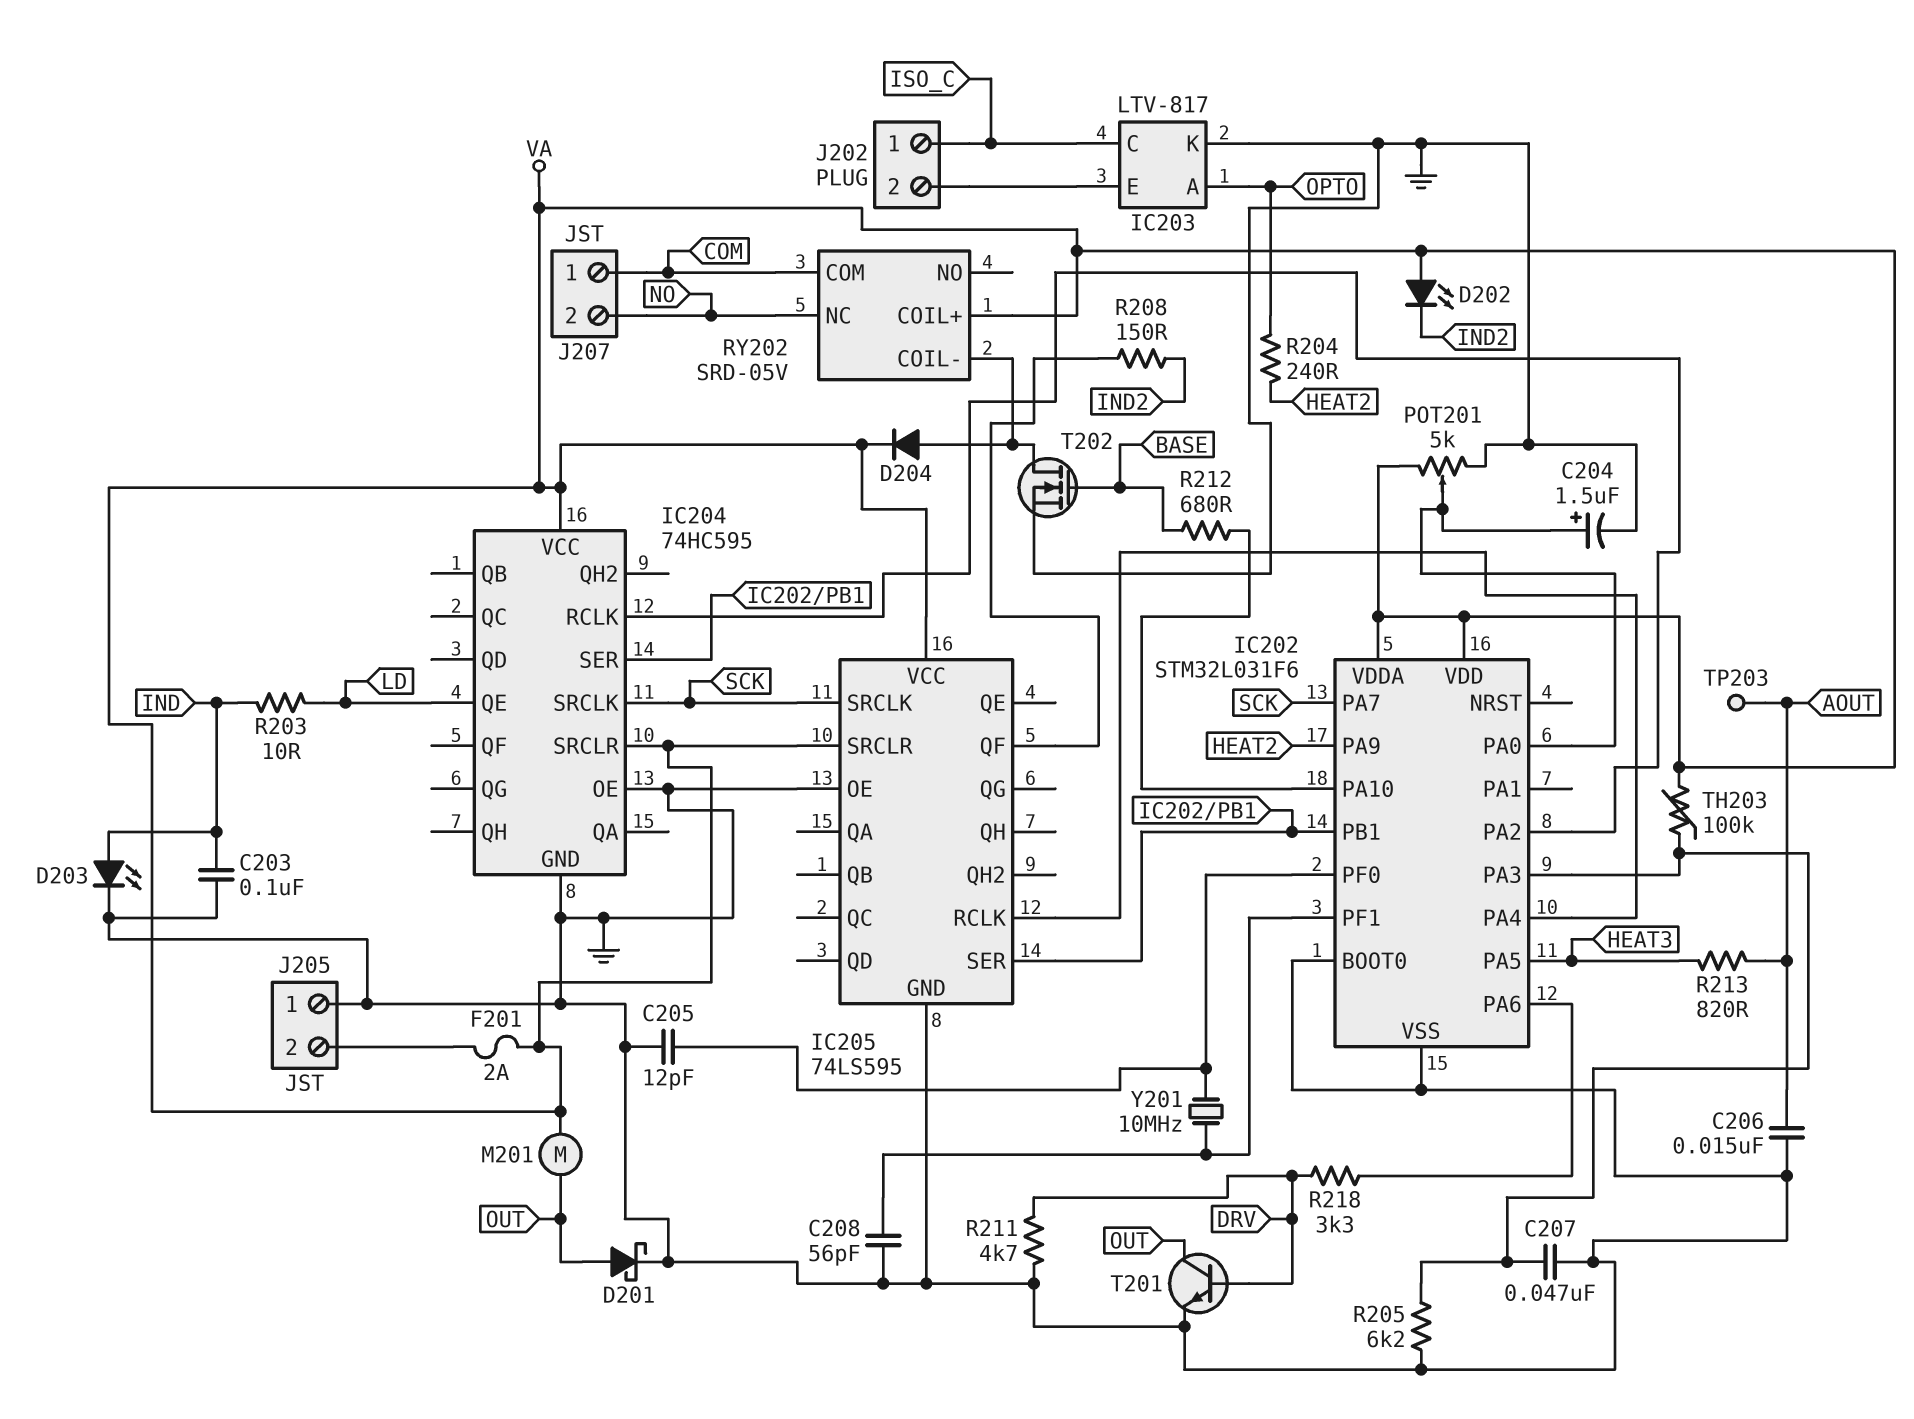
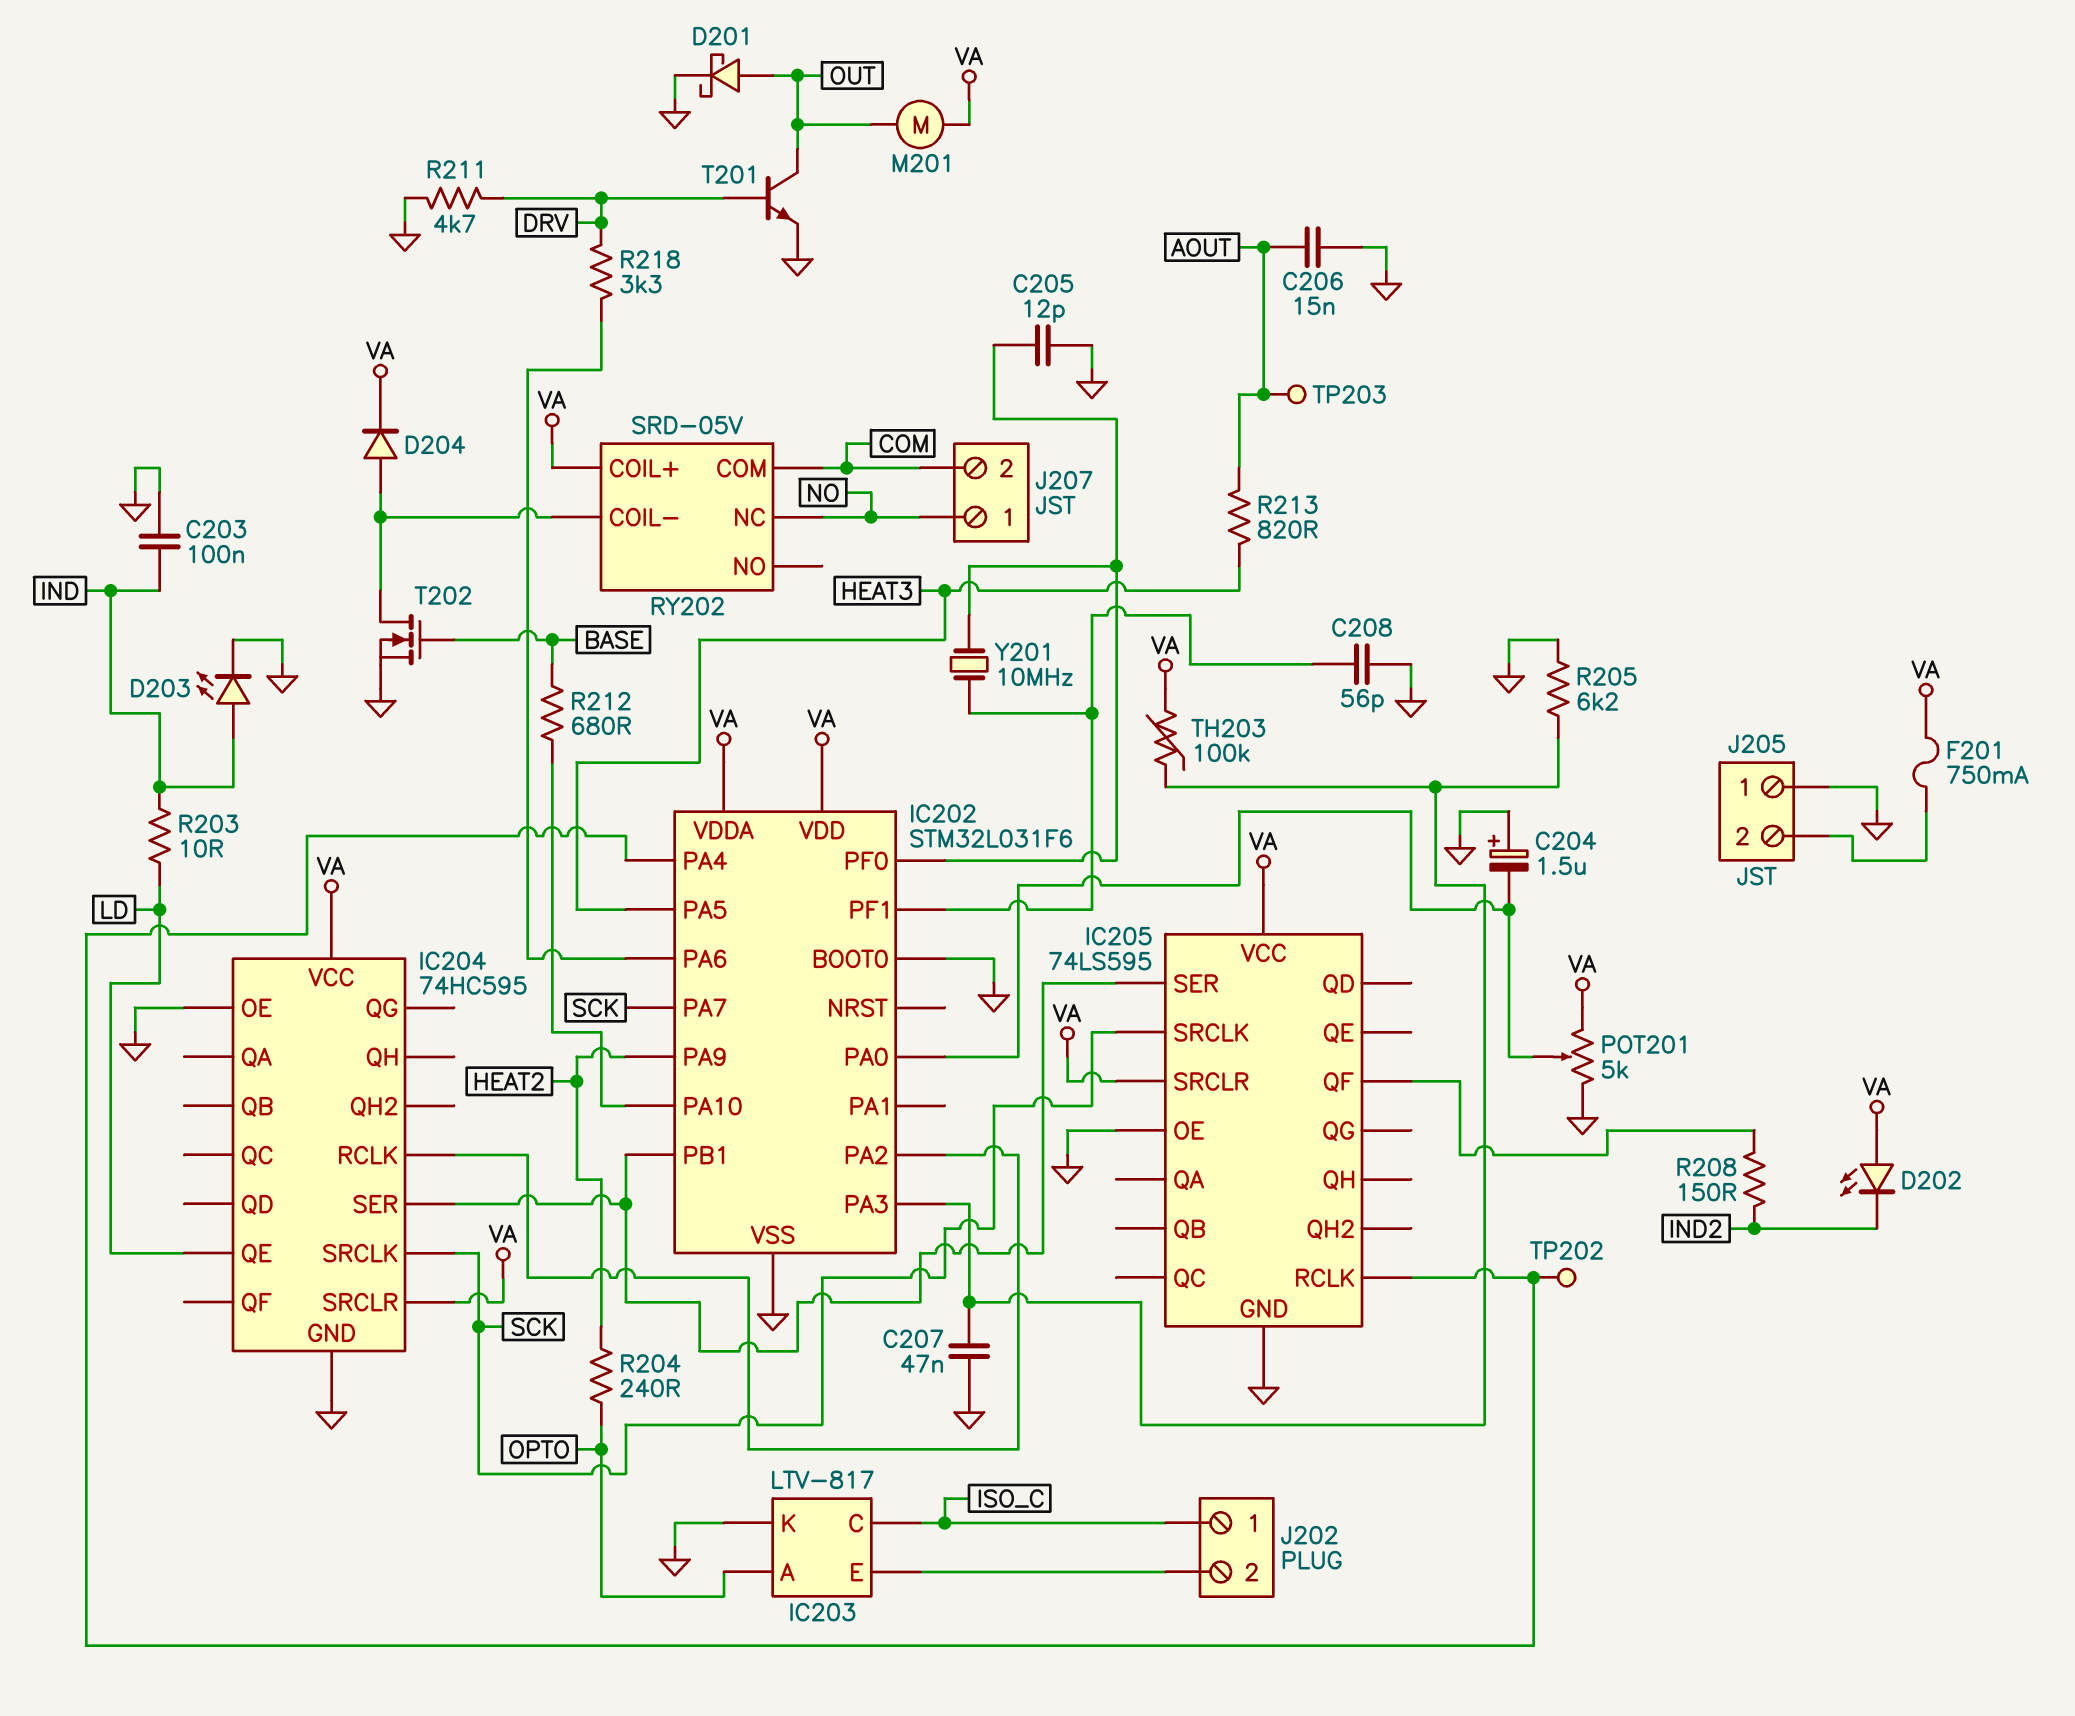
C204: 1.5uF (plus IC202/PA0, minus GND) -> 1.5uF (plus GND, minus IC202/PA0)
F201: 2A (J205/2, VA) -> 750mA (J205/2, VA)
J207 pin 1: COM -> NO
J207 pin 2: NO -> COM
TP202: none -> test point (IC202/PA4)

